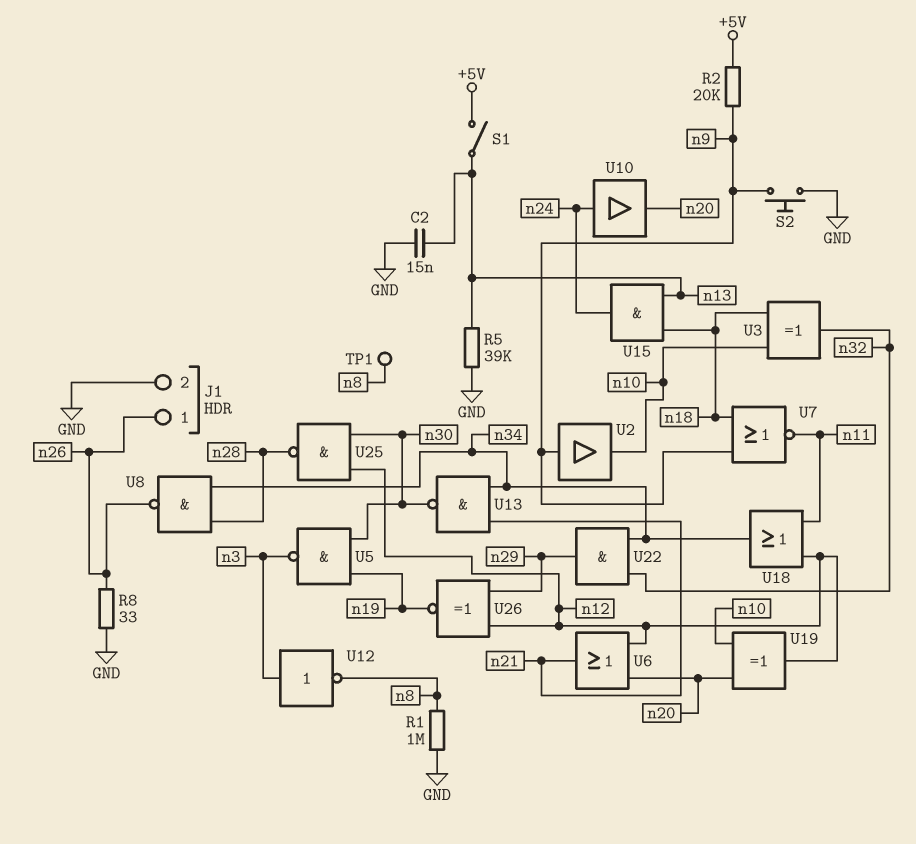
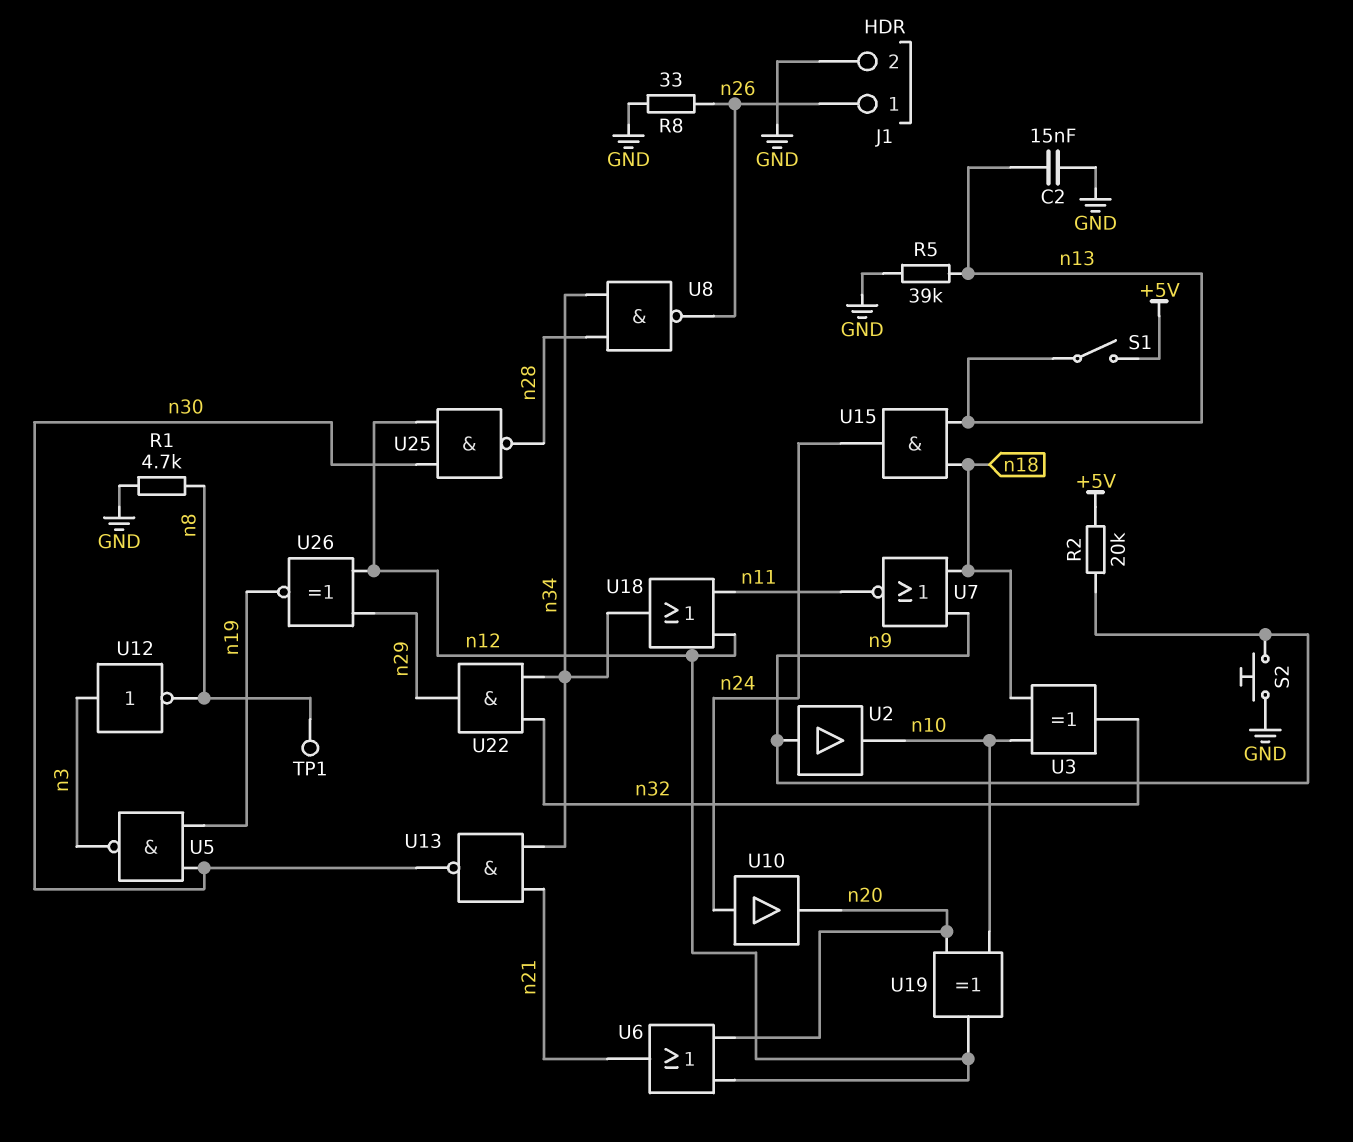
R1: 1M (GND, n8) -> 4.7k (GND, n8)

